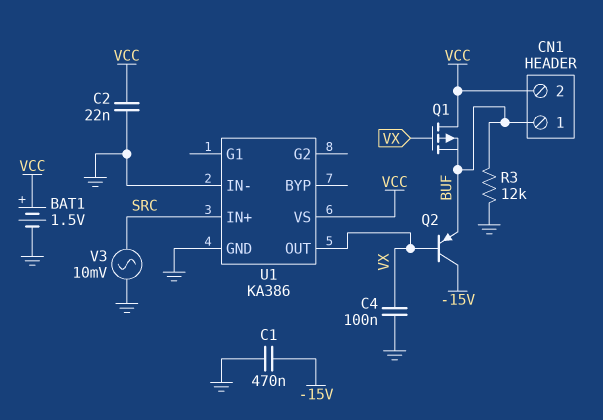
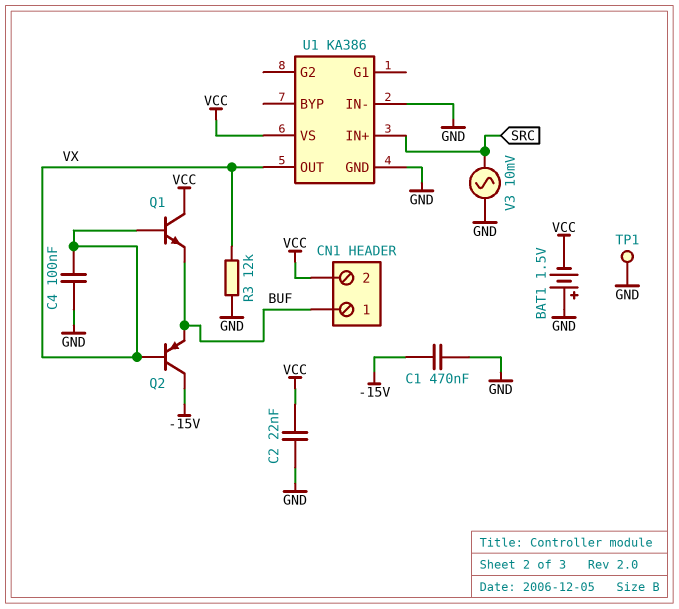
BAT1: 1.5V (plus VCC, minus GND) -> 1.5V (plus GND, minus VCC)
Q1: PMOS (G VX, D VCC, S BUF) -> NPN (B VX, C VCC, E BUF)
R3: 12k (BUF, GND) -> 12k (GND, VX)
TP1: none -> test point (GND)

